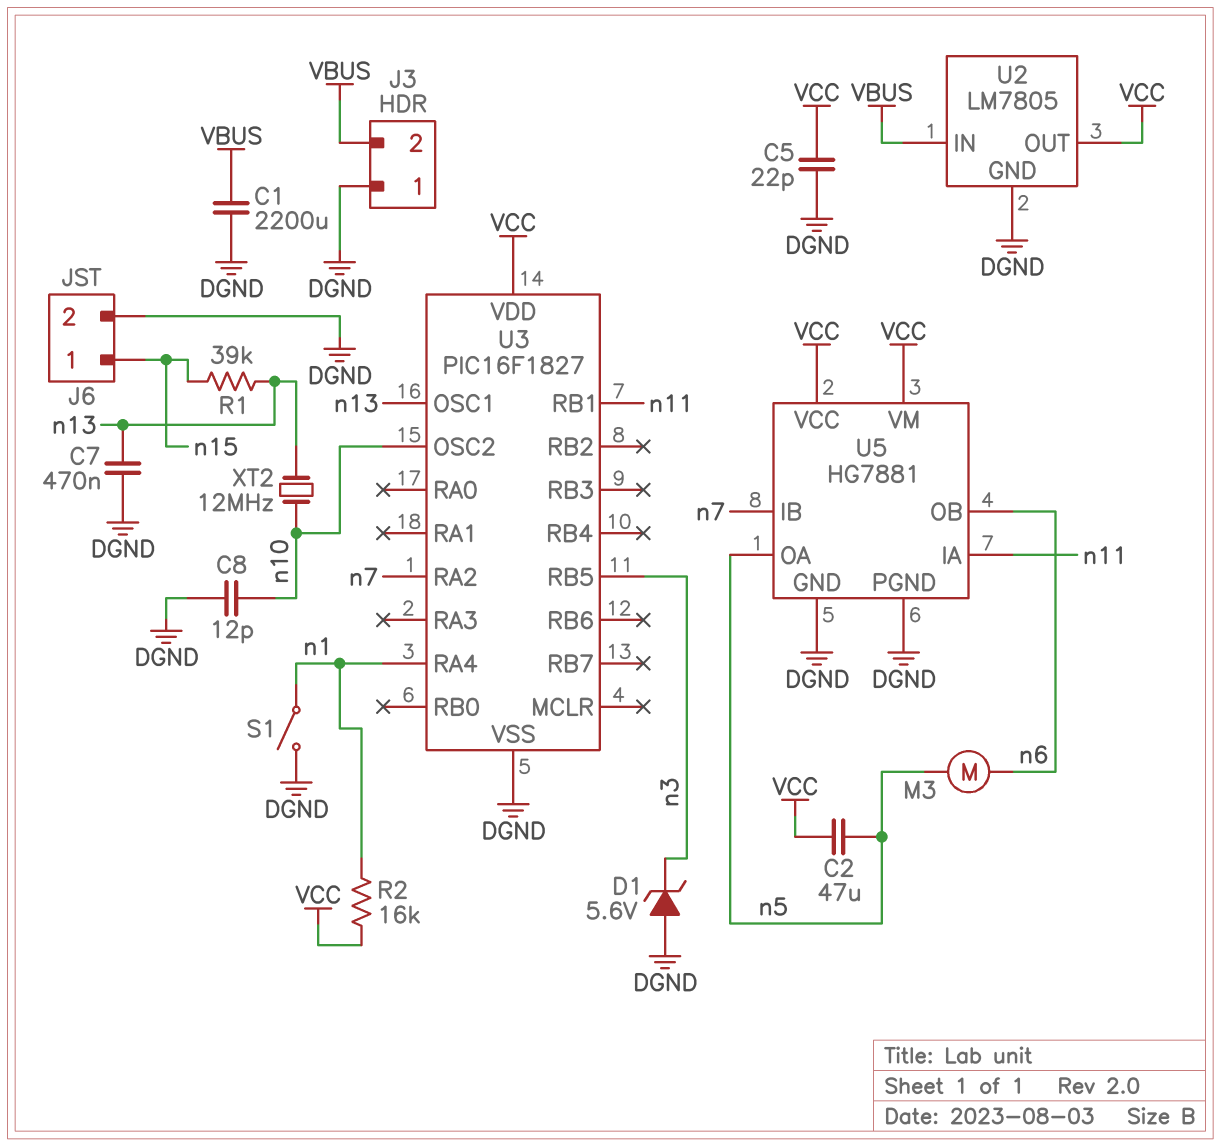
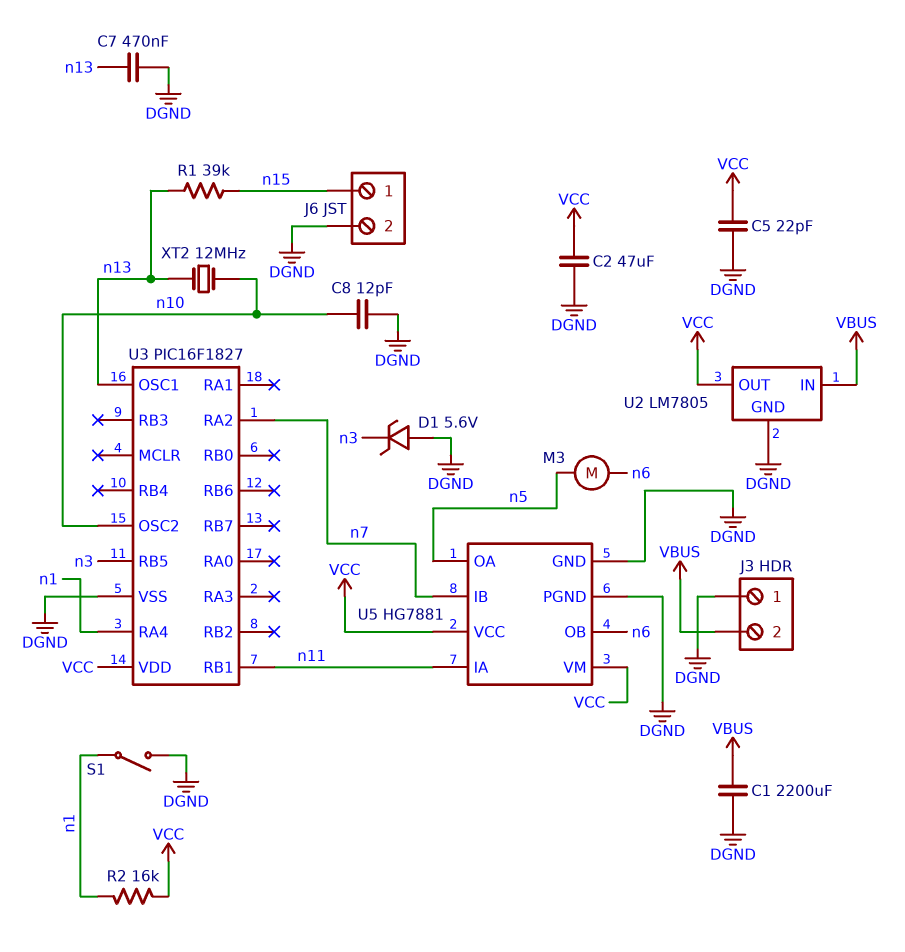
C2: 47uF (VCC, n5) -> 47uF (DGND, VCC)

